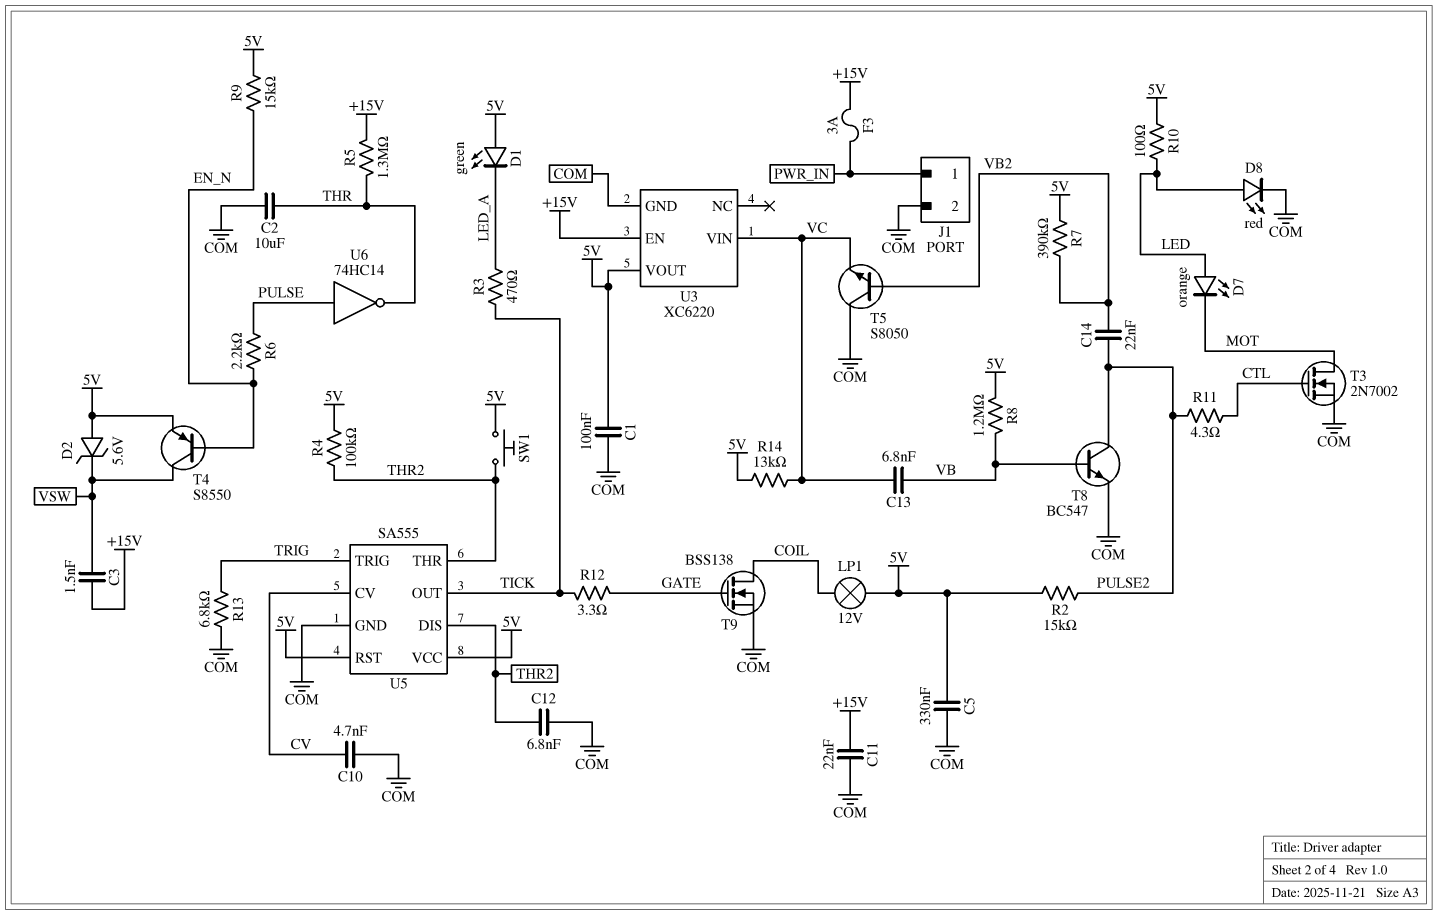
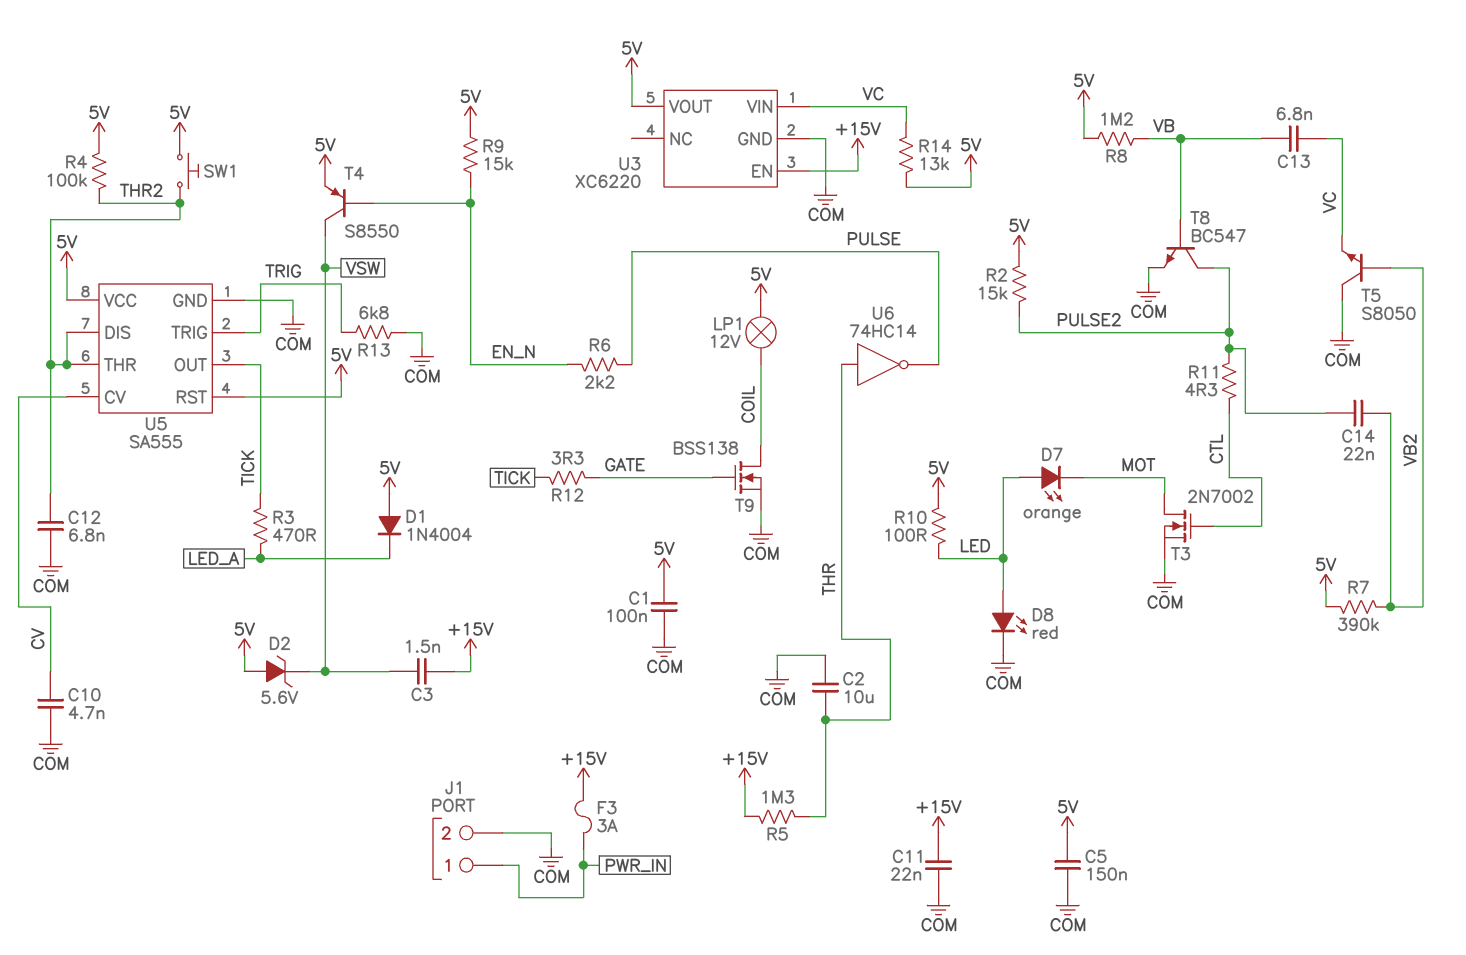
C5: 330nF (5V, COM) -> 150nF (5V, COM)
D1: LED green (A 5V, K LED_A) -> diode 1N4004 (A 5V, K LED_A)
U6: NOT 74HC14 (in PULSE, out THR) -> NOT 74HC14 (in THR, out PULSE)

